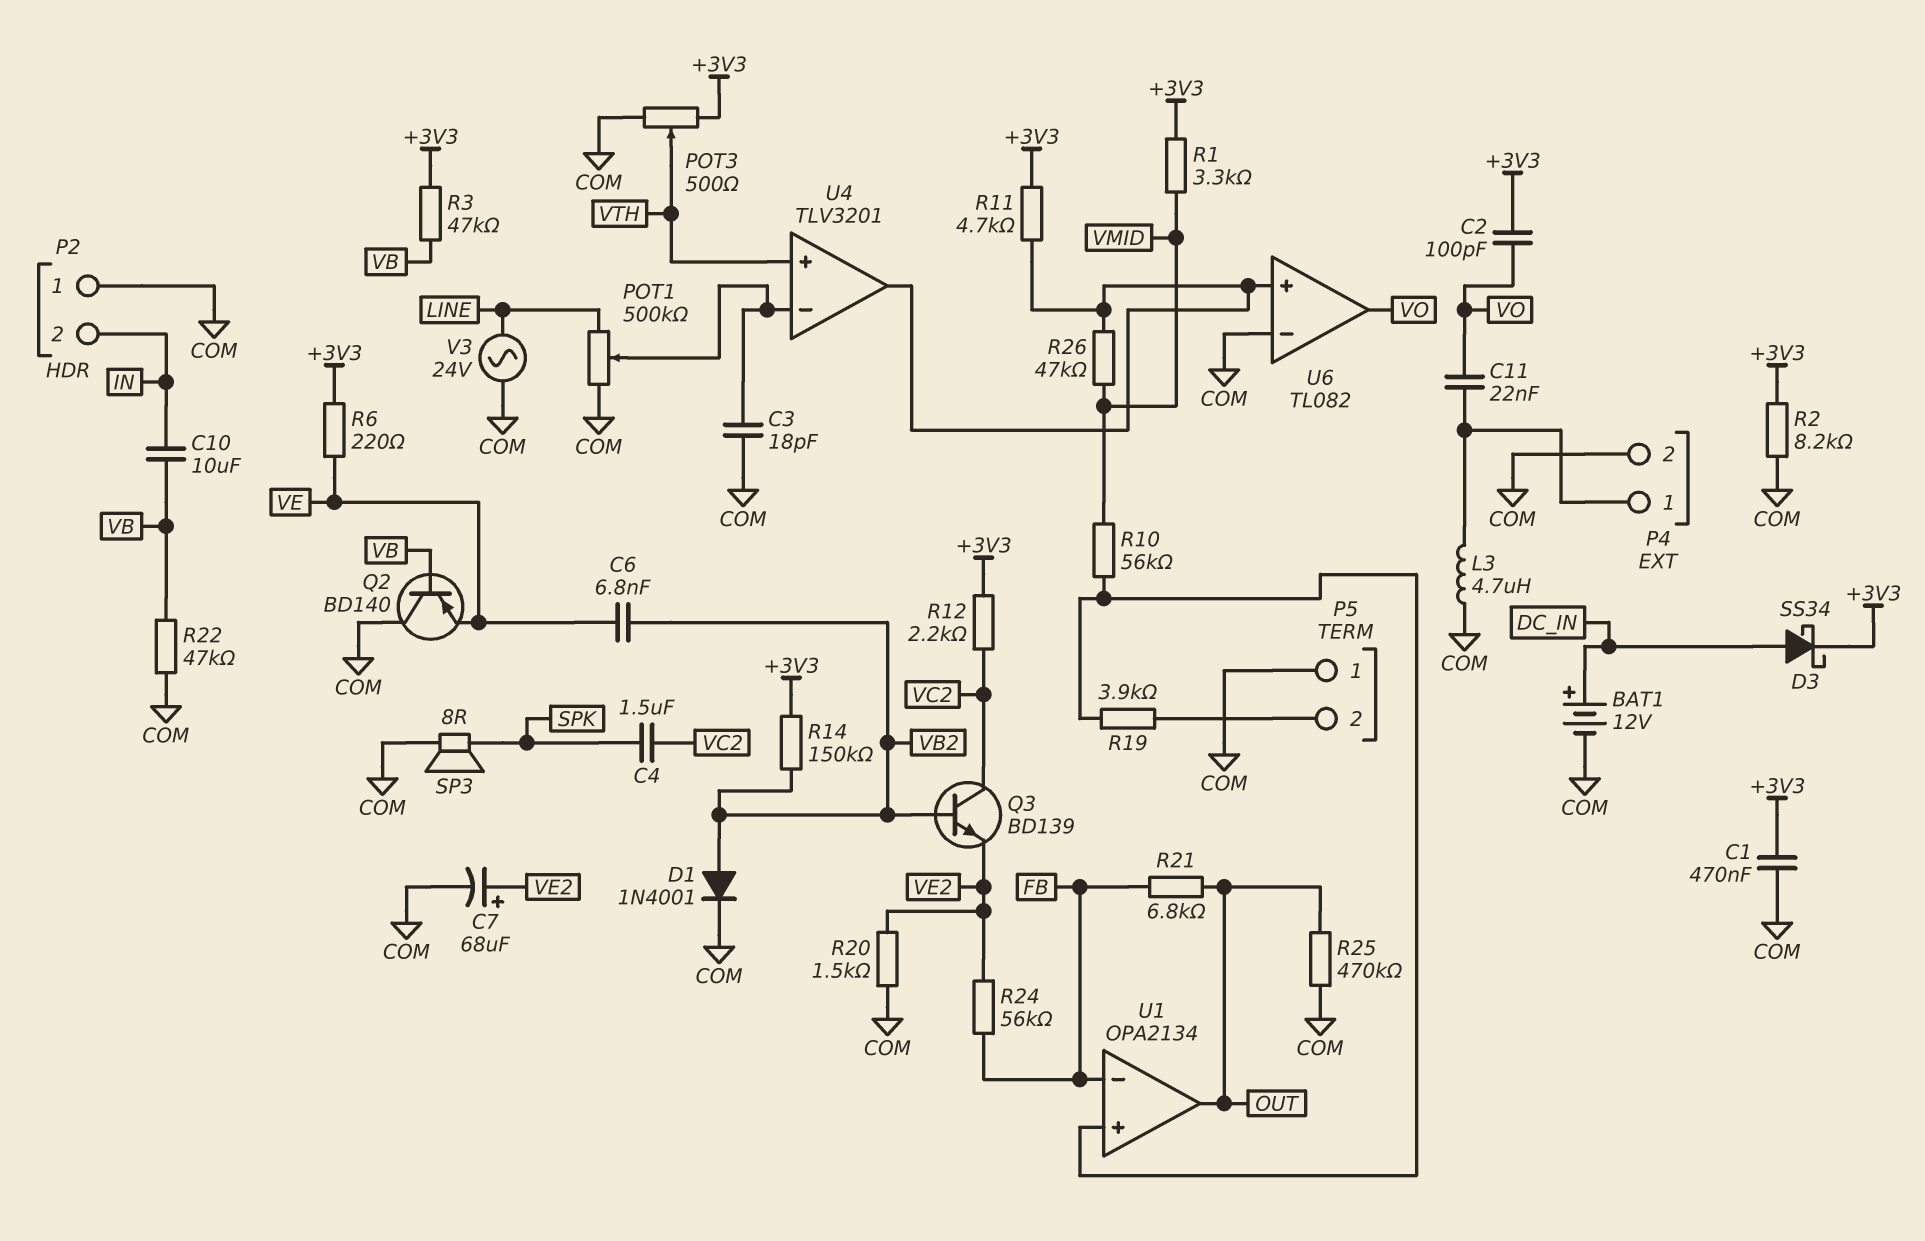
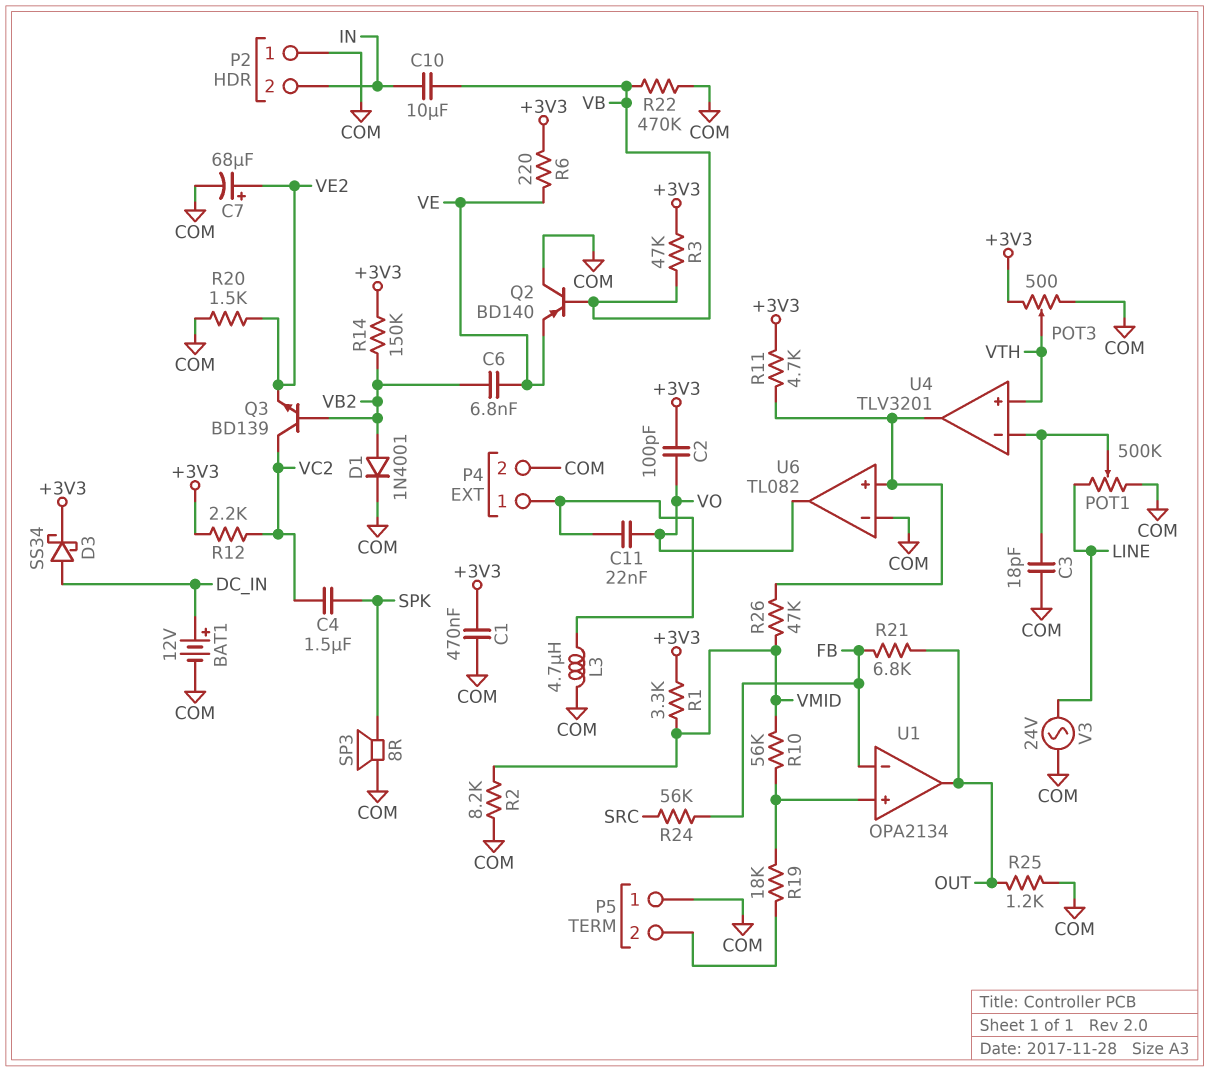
R2: 8.2k (+3V3, COM) -> 8.2k (COM, VMID)
R19: 3.9k (P5/2, U1/in+) -> 18k (P5/2, U1/in+)
R22: 47k (COM, VB) -> 470k (COM, VB)
R24: 56k (FB, VE2) -> 56k (FB, SRC)
R25: 470k (COM, OUT) -> 1.2k (COM, OUT)

